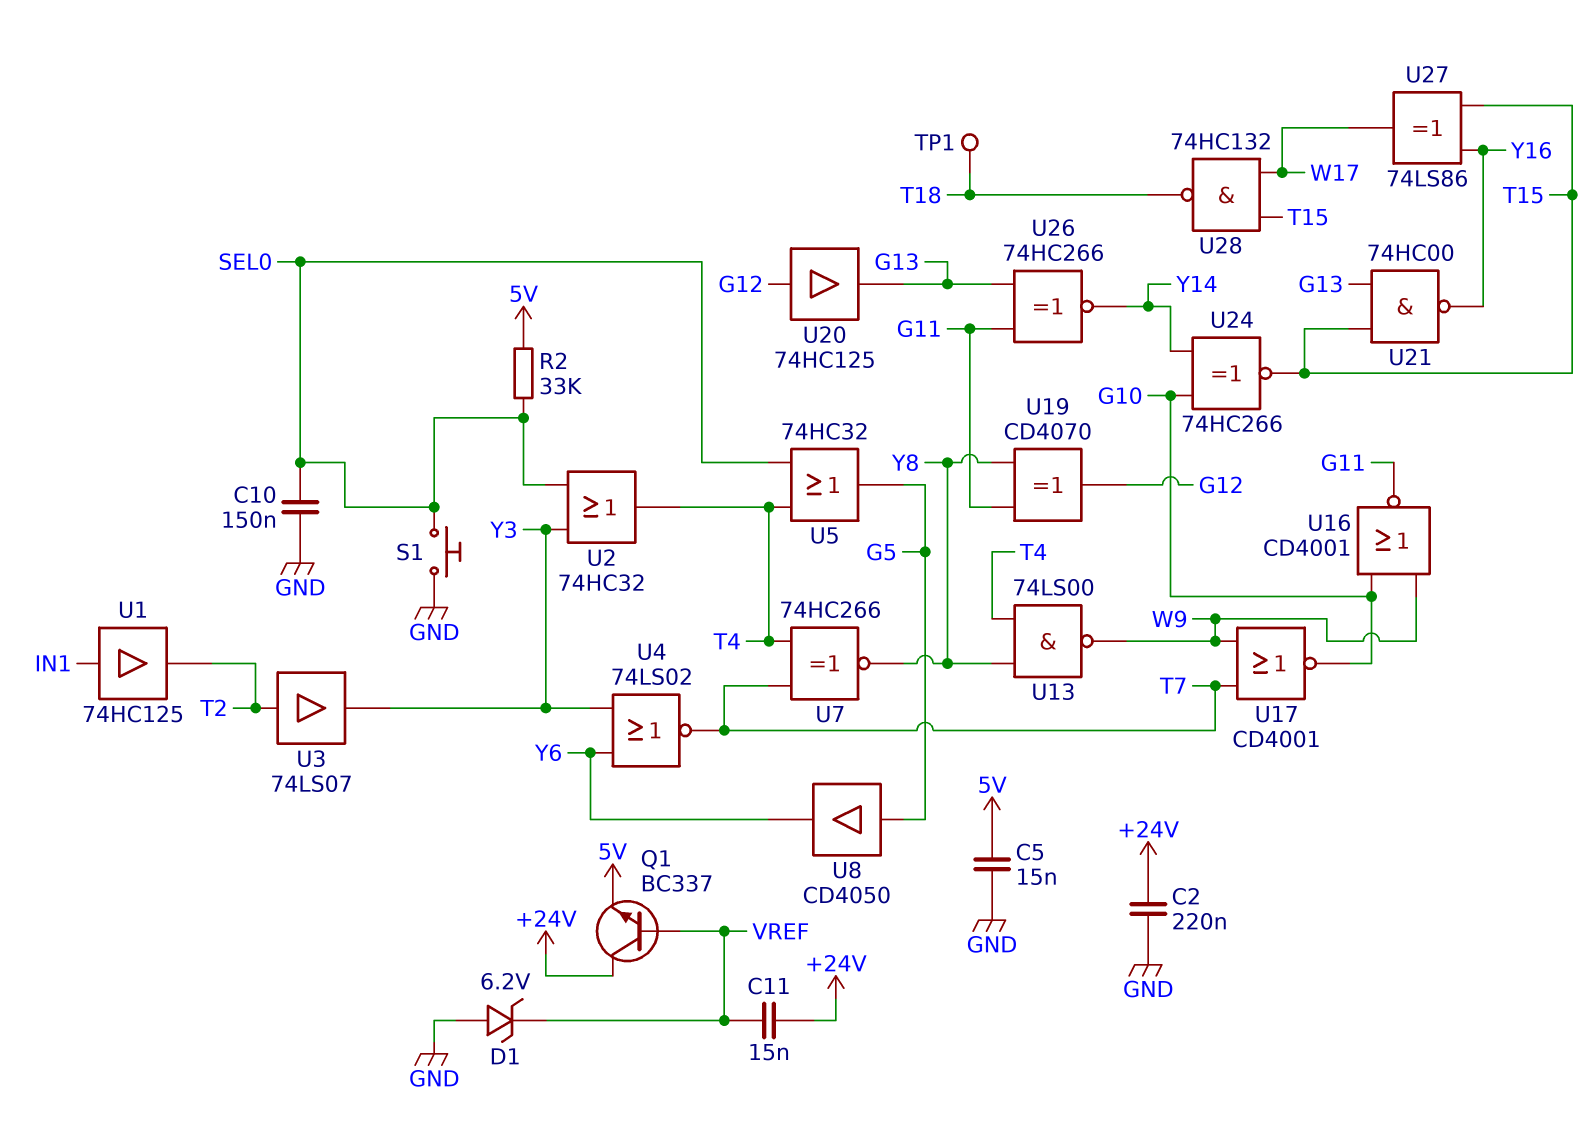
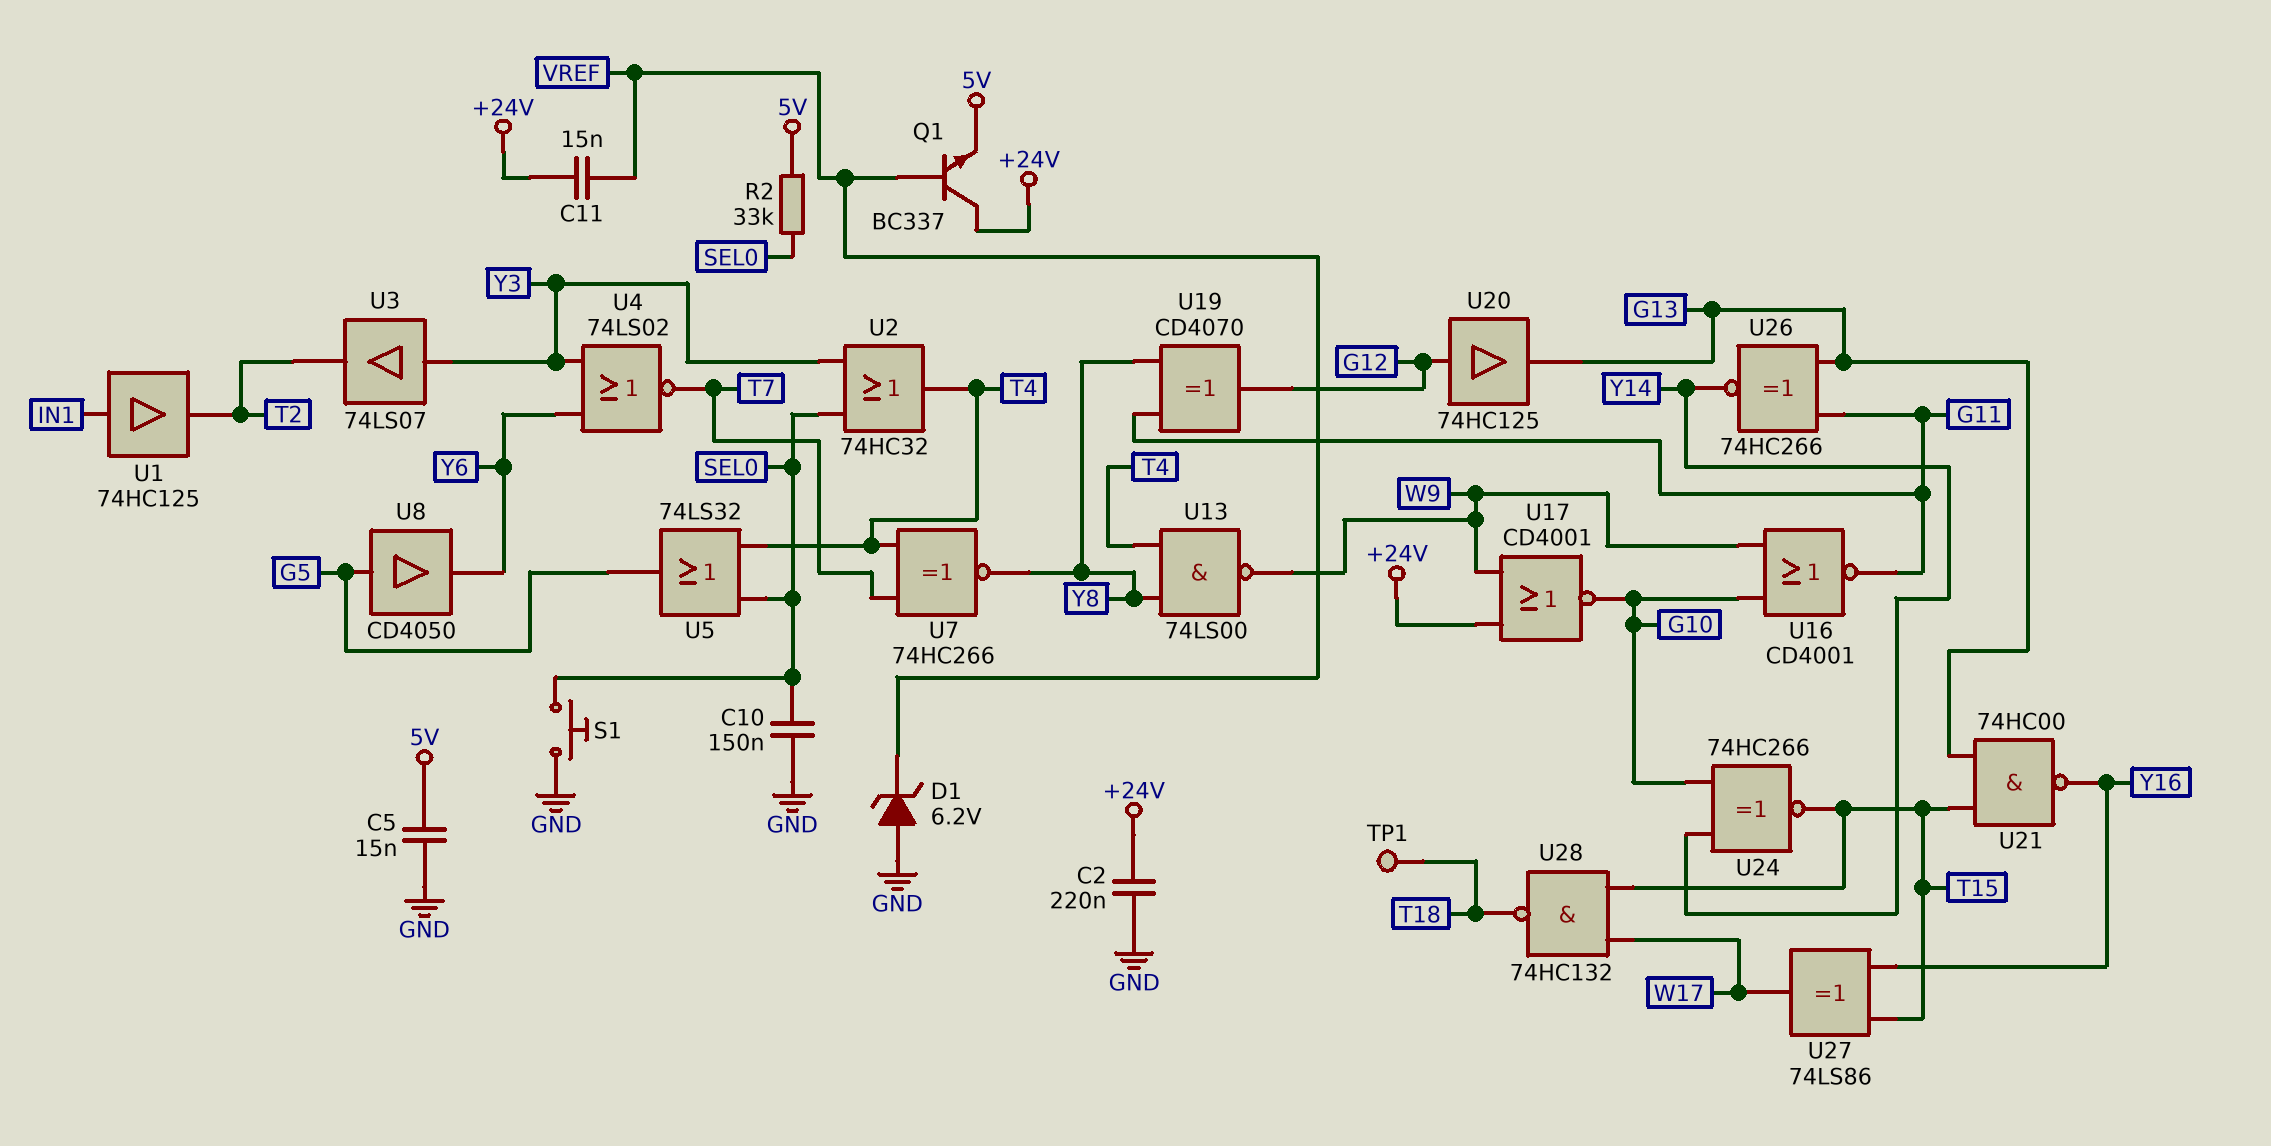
U3: buffer 74LS07 (in T2, out Y3) -> buffer 74LS07 (in Y3, out T2)
U5: OR 74HC32 (in SEL0, in T4, out G5) -> OR 74LS32 (in SEL0, in T4, out G5)
U17: NOR CD4001 (in T7, in W9, out G10) -> NOR CD4001 (in +24V, in W9, out G10)

